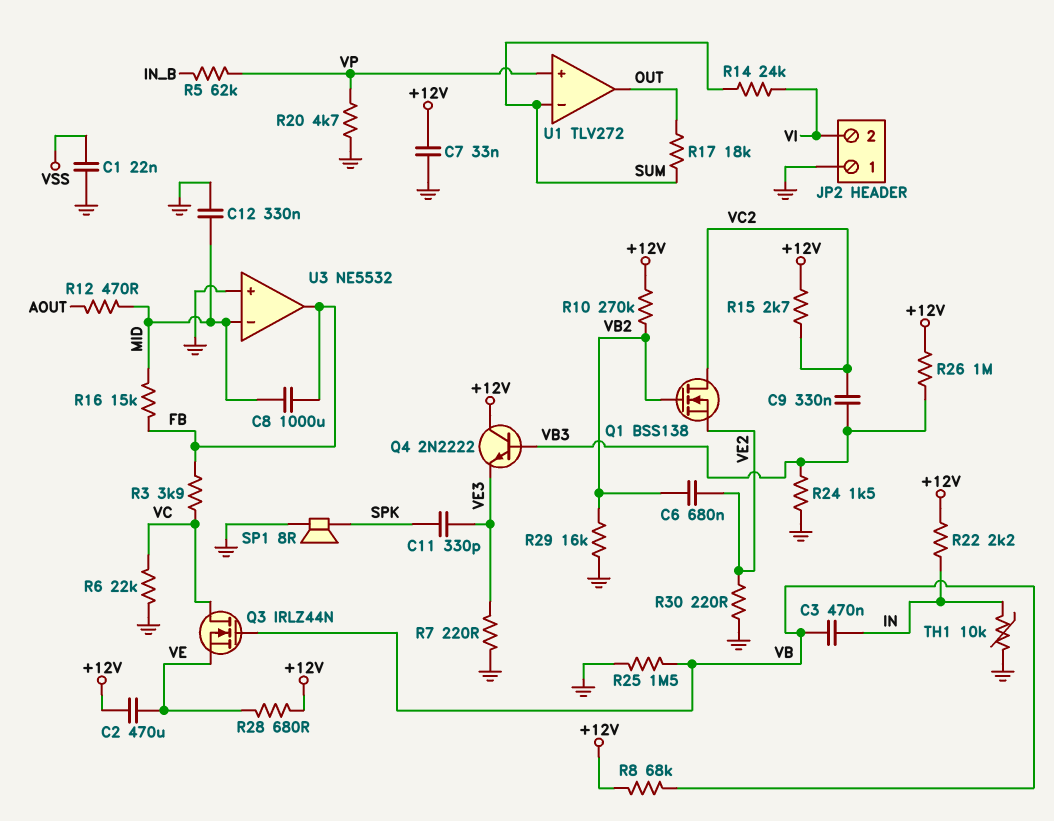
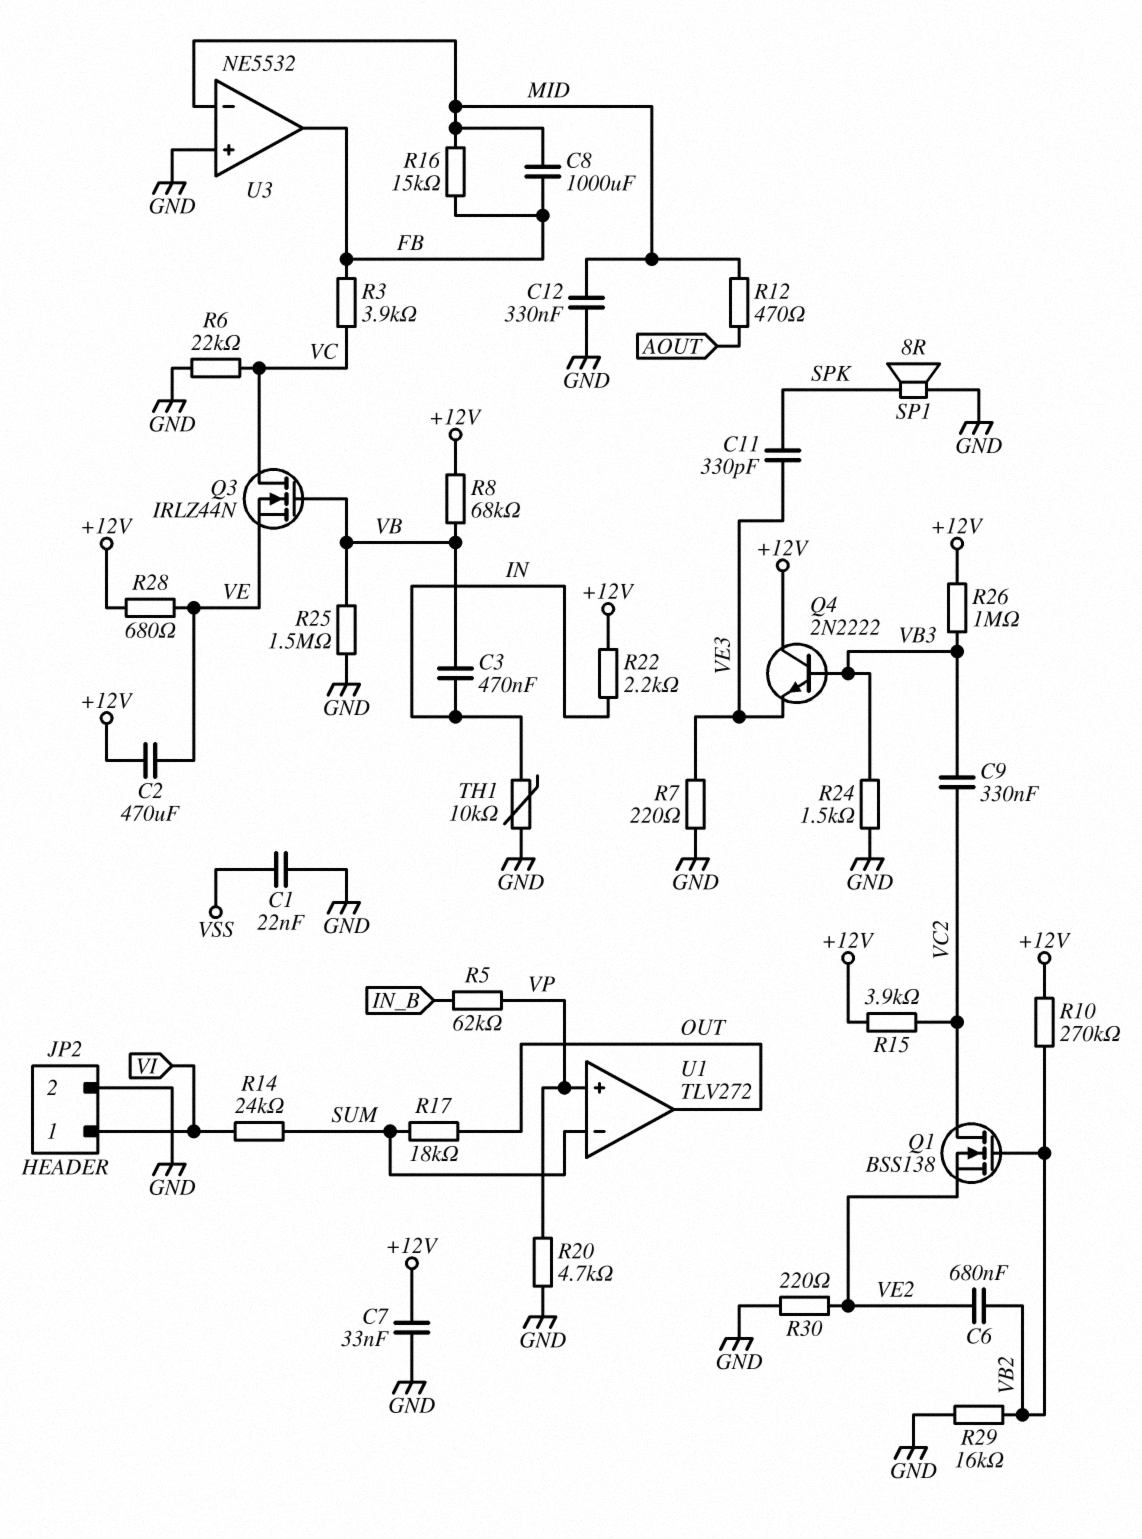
JP2 pin 1: GND -> VI
JP2 pin 2: VI -> GND
R15: 2.7k (+12V, VC2) -> 3.9k (+12V, VC2)

